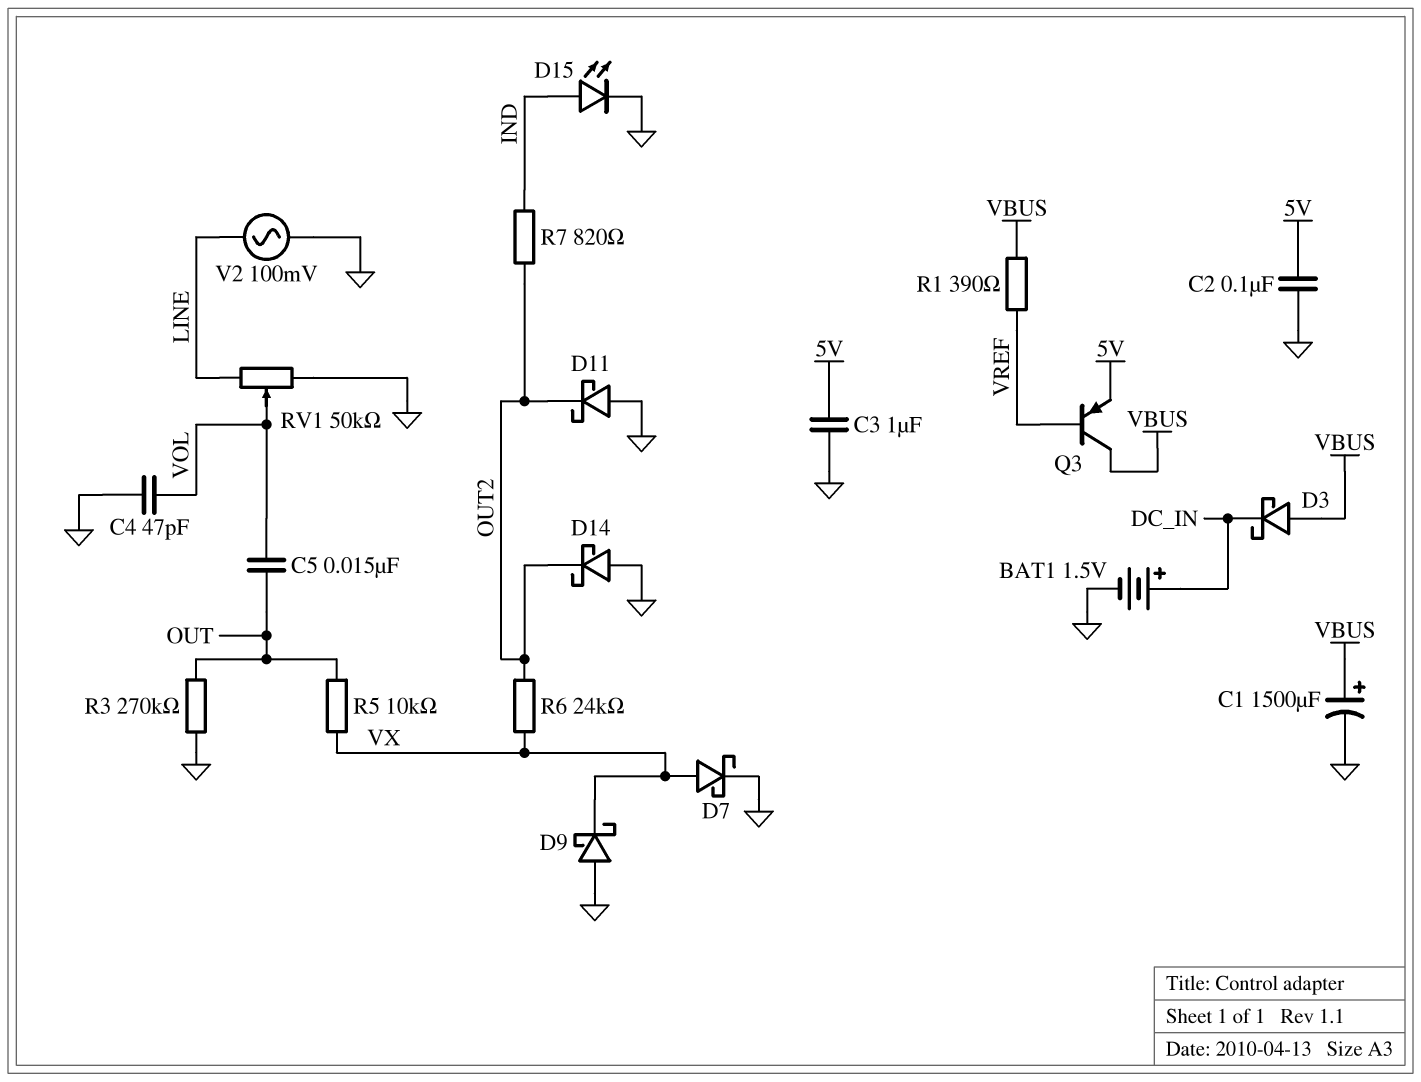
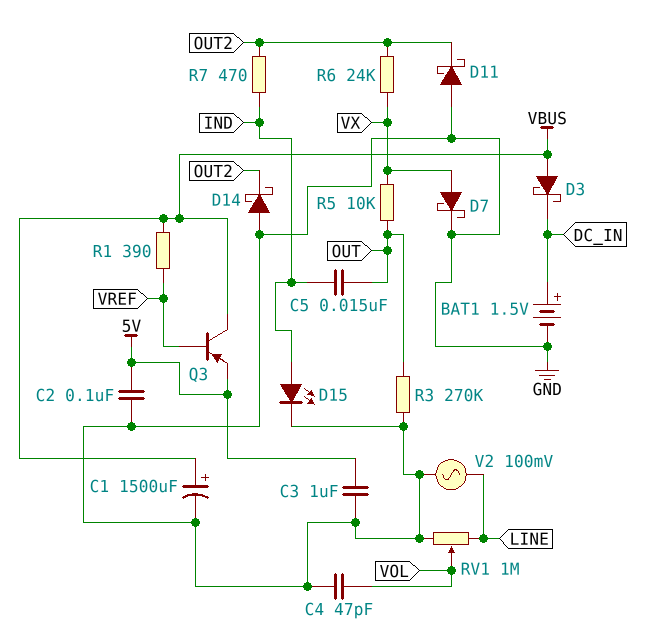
C5: 15nF (OUT, VOL) -> 15nF (IND, OUT)
D9: schottky (A GND, K VX) -> none
R7: 820 (IND, OUT2) -> 470 (IND, OUT2)
RV1: 50k (GND, LINE, wiper VOL) -> 1M (GND, LINE, wiper VOL)

